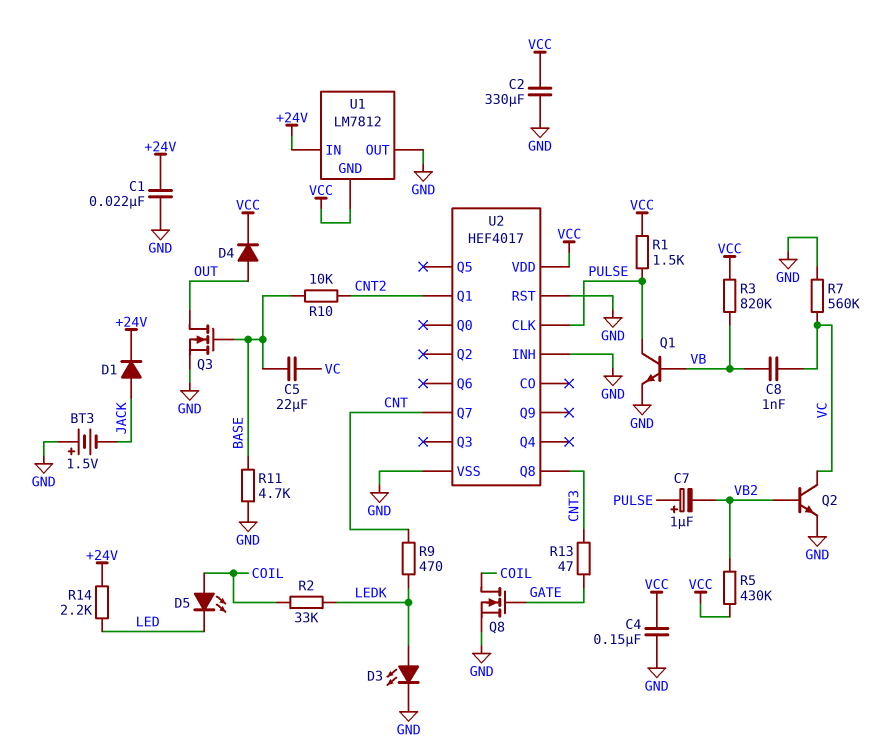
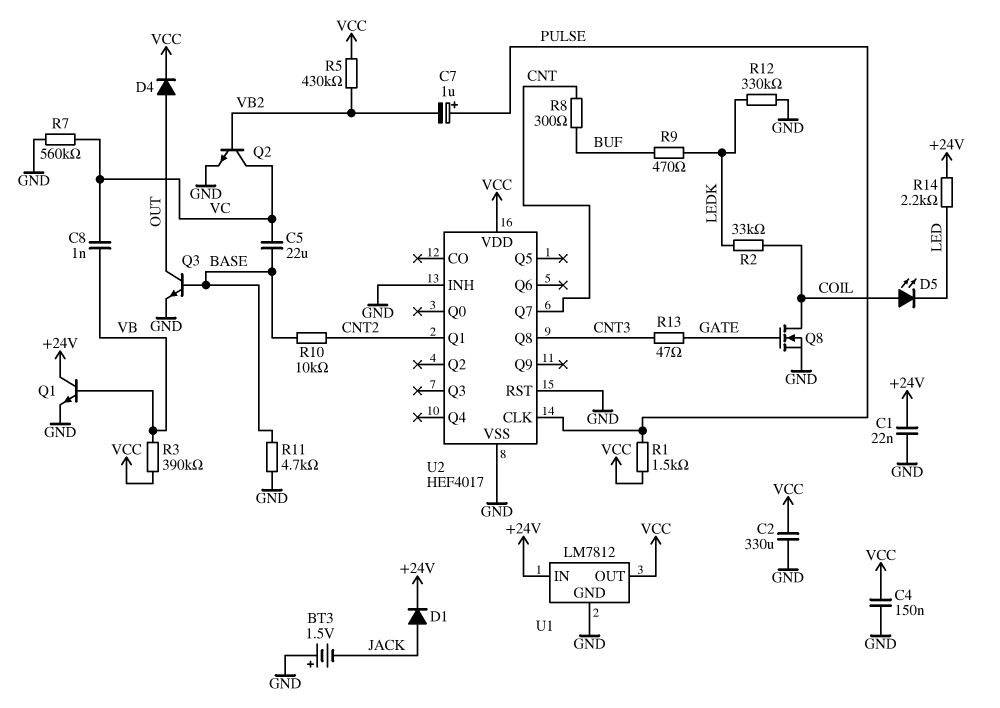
D3: LED (A LEDK, K GND) -> none
Q1: NPN (B VB, C PULSE, E GND) -> NPN (B VB, C +24V, E GND)
Q3: NMOS (G BASE, D OUT, S GND) -> NPN (B BASE, C OUT, E GND)
R3: 820k (VB, VCC) -> 390k (VB, VCC)
R8: none -> 300 (BUF, CNT)
R9: 470 (CNT, LEDK) -> 470 (BUF, LEDK)
R12: none -> 330k (GND, LEDK)
U1 pin GND: VCC -> GND
U1 pin OUT: GND -> VCC

